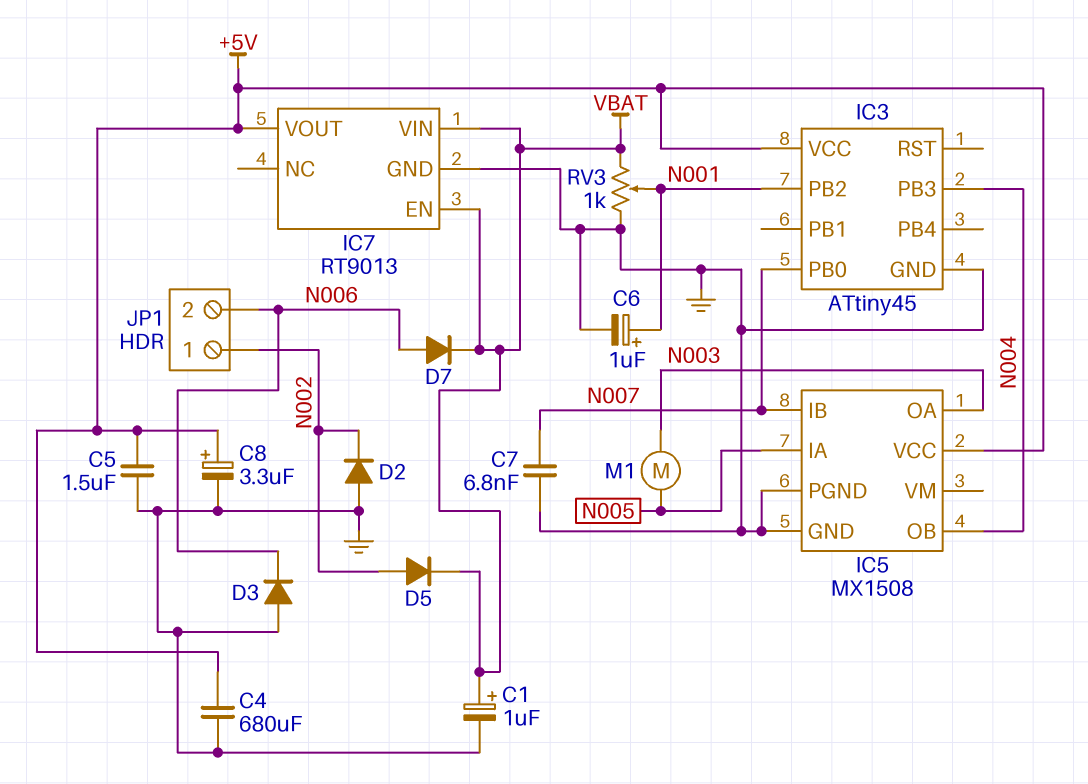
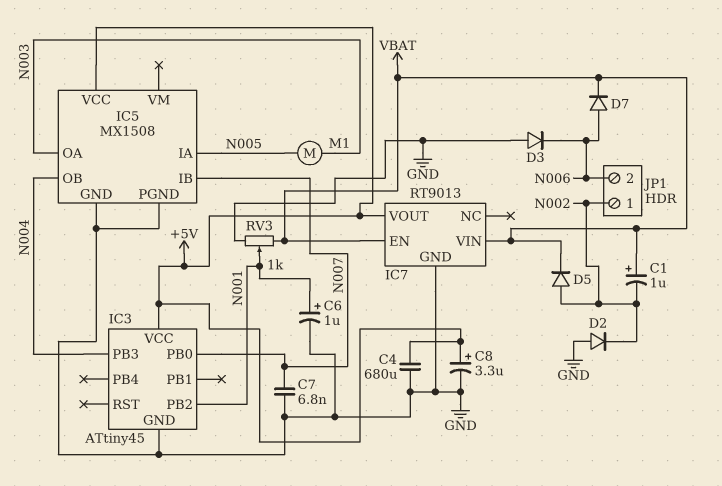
C1: 1uF (plus VBAT, minus GND) -> 1uF (plus VBAT, minus N002)
C5: 1.5uF (+5V, GND) -> none

